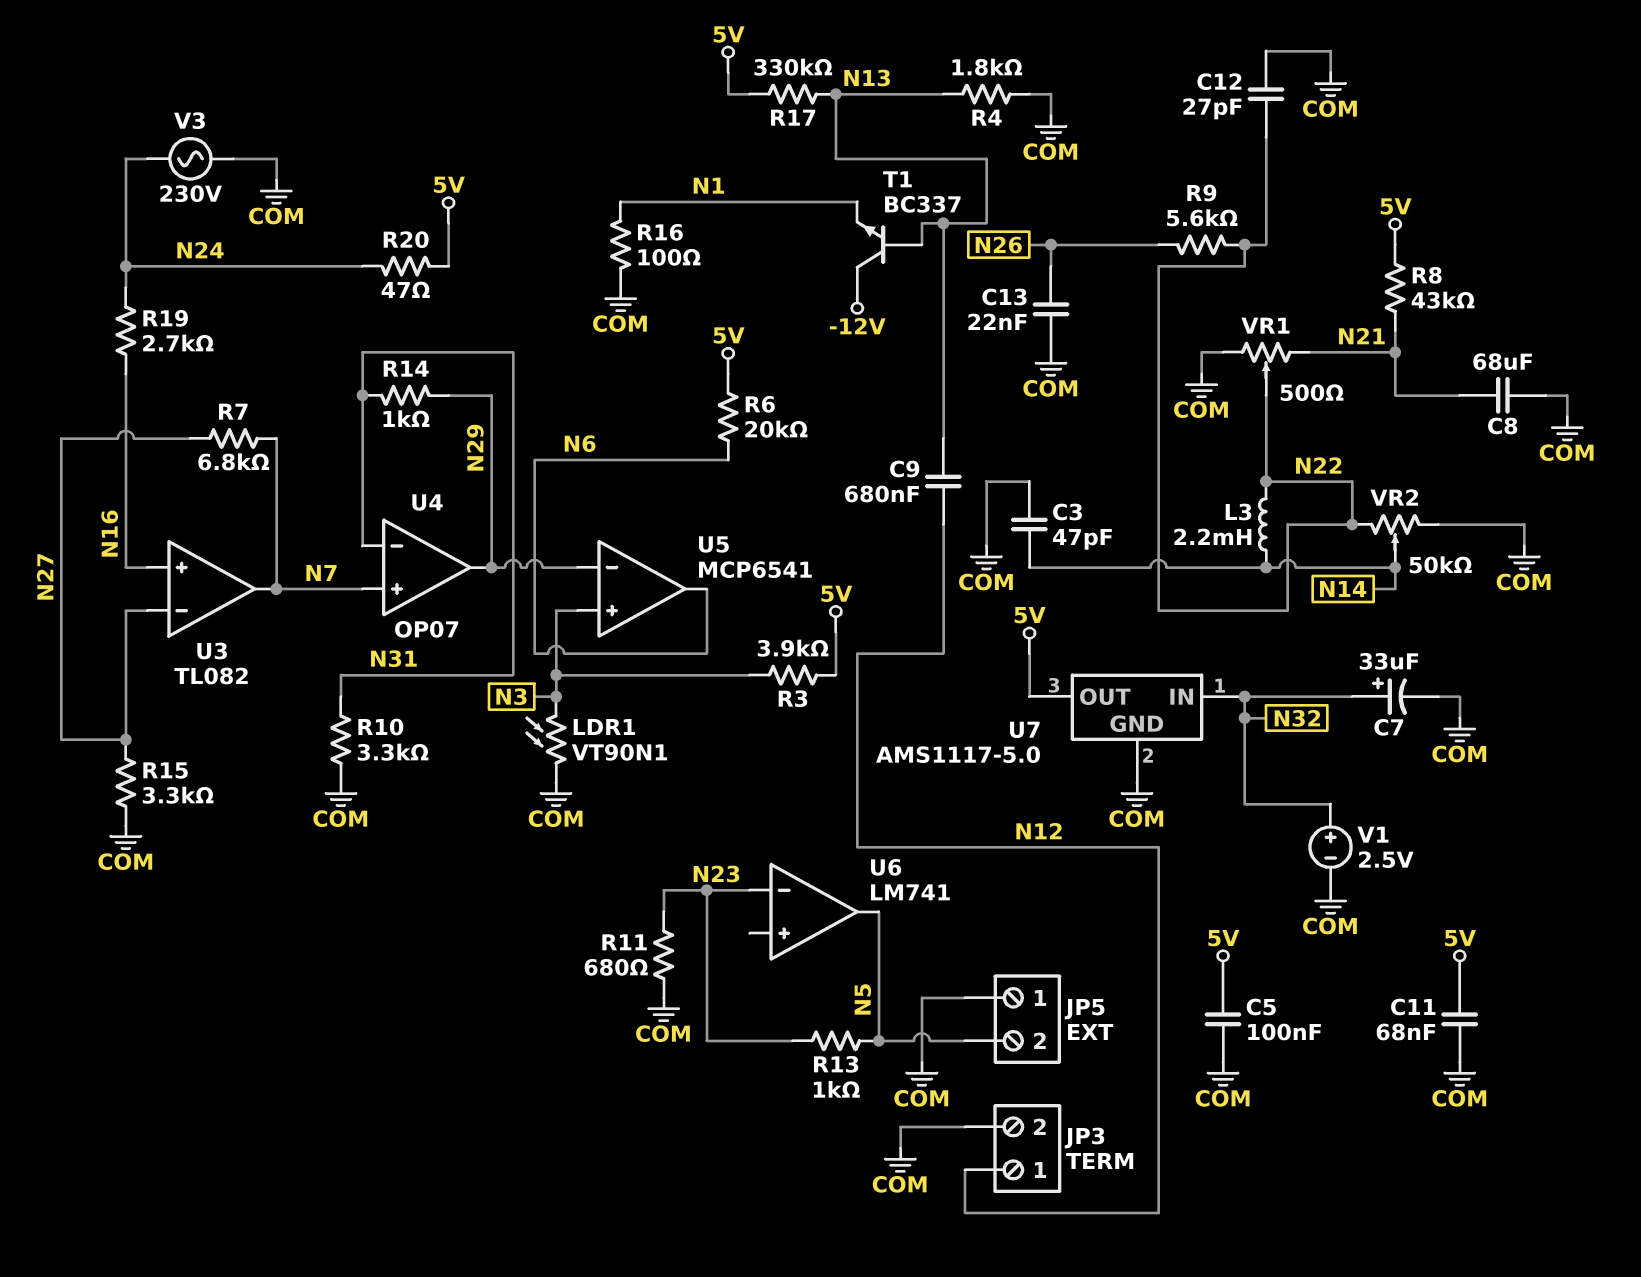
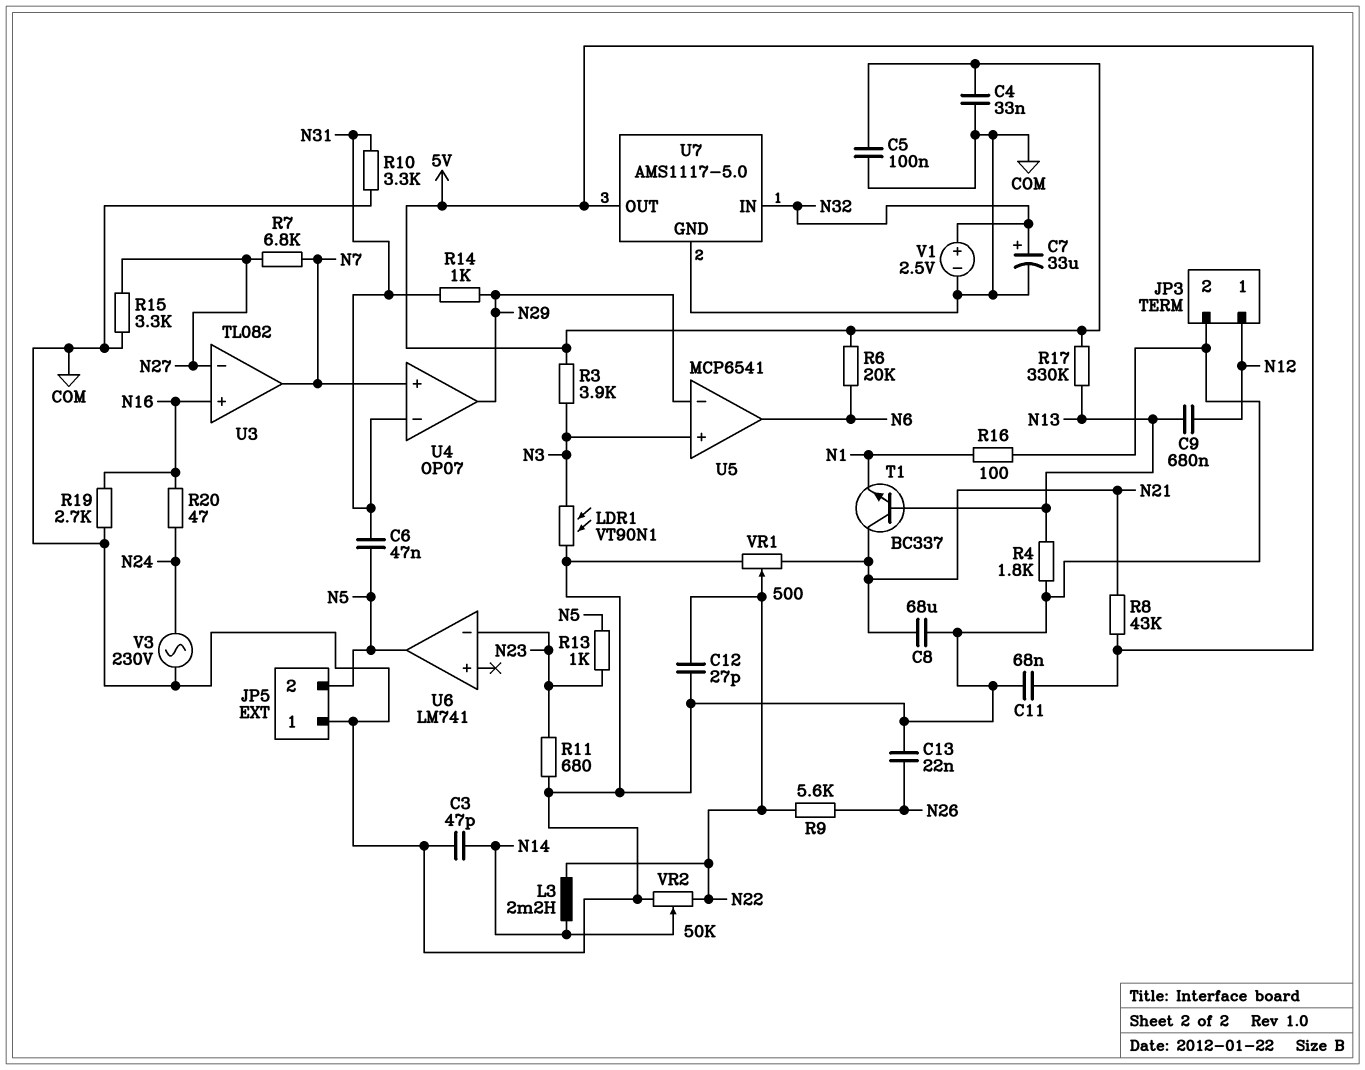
C4: none -> 33nF (5V, COM)
C6: none -> 47nF (N5, N31)
R19: 2.7k (N16, N24) -> 2.7k (COM, N16)
R20: 47 (5V, N24) -> 47 (N16, N24)
T1: NPN BC337 (B N13, C -12V, E N1) -> NPN BC337 (B N13, C N21, E N1)

